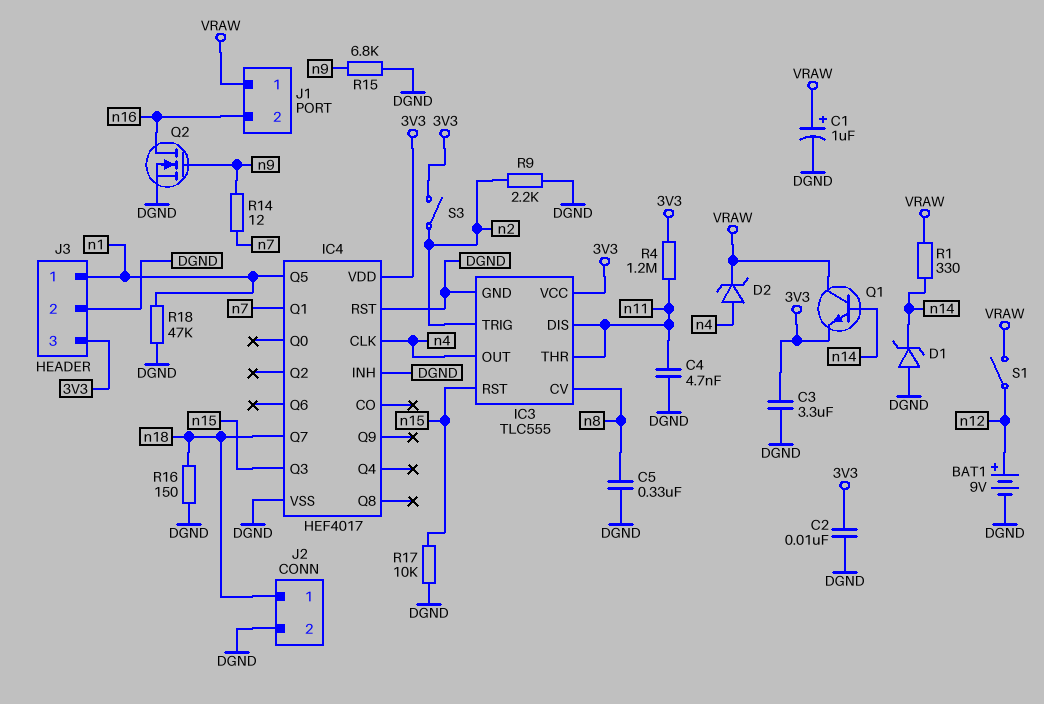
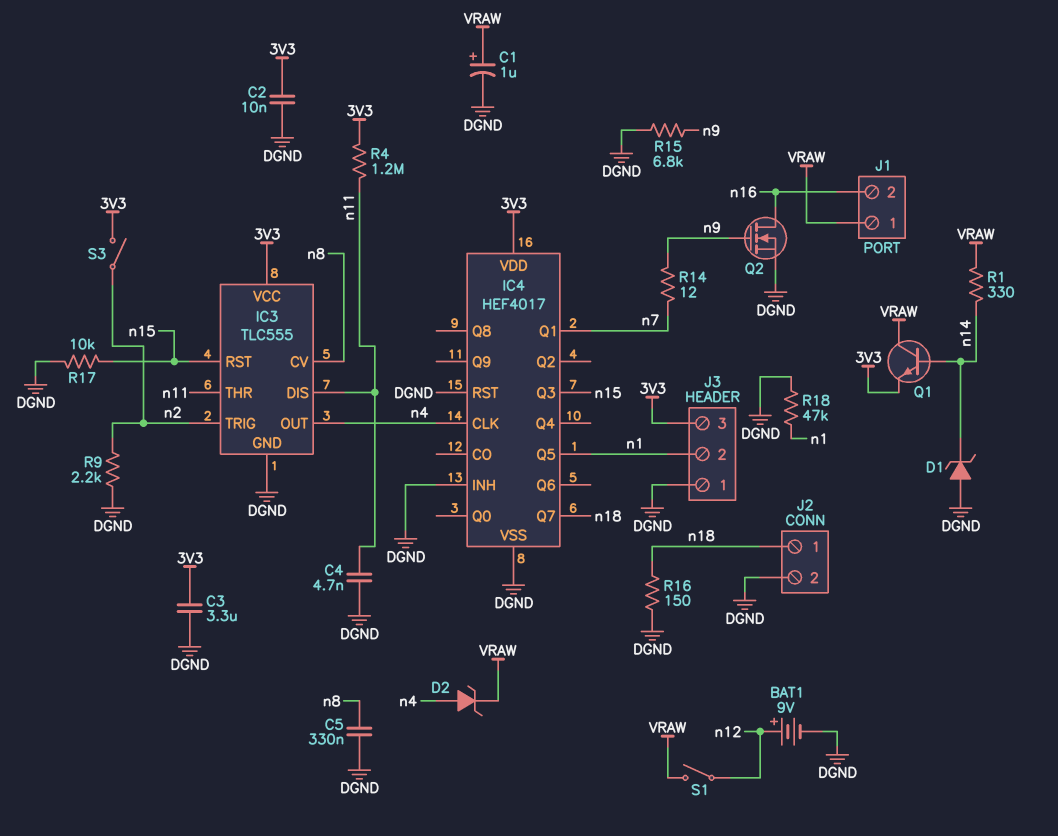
J3 pin 1: n1 -> DGND
J3 pin 2: DGND -> n1

